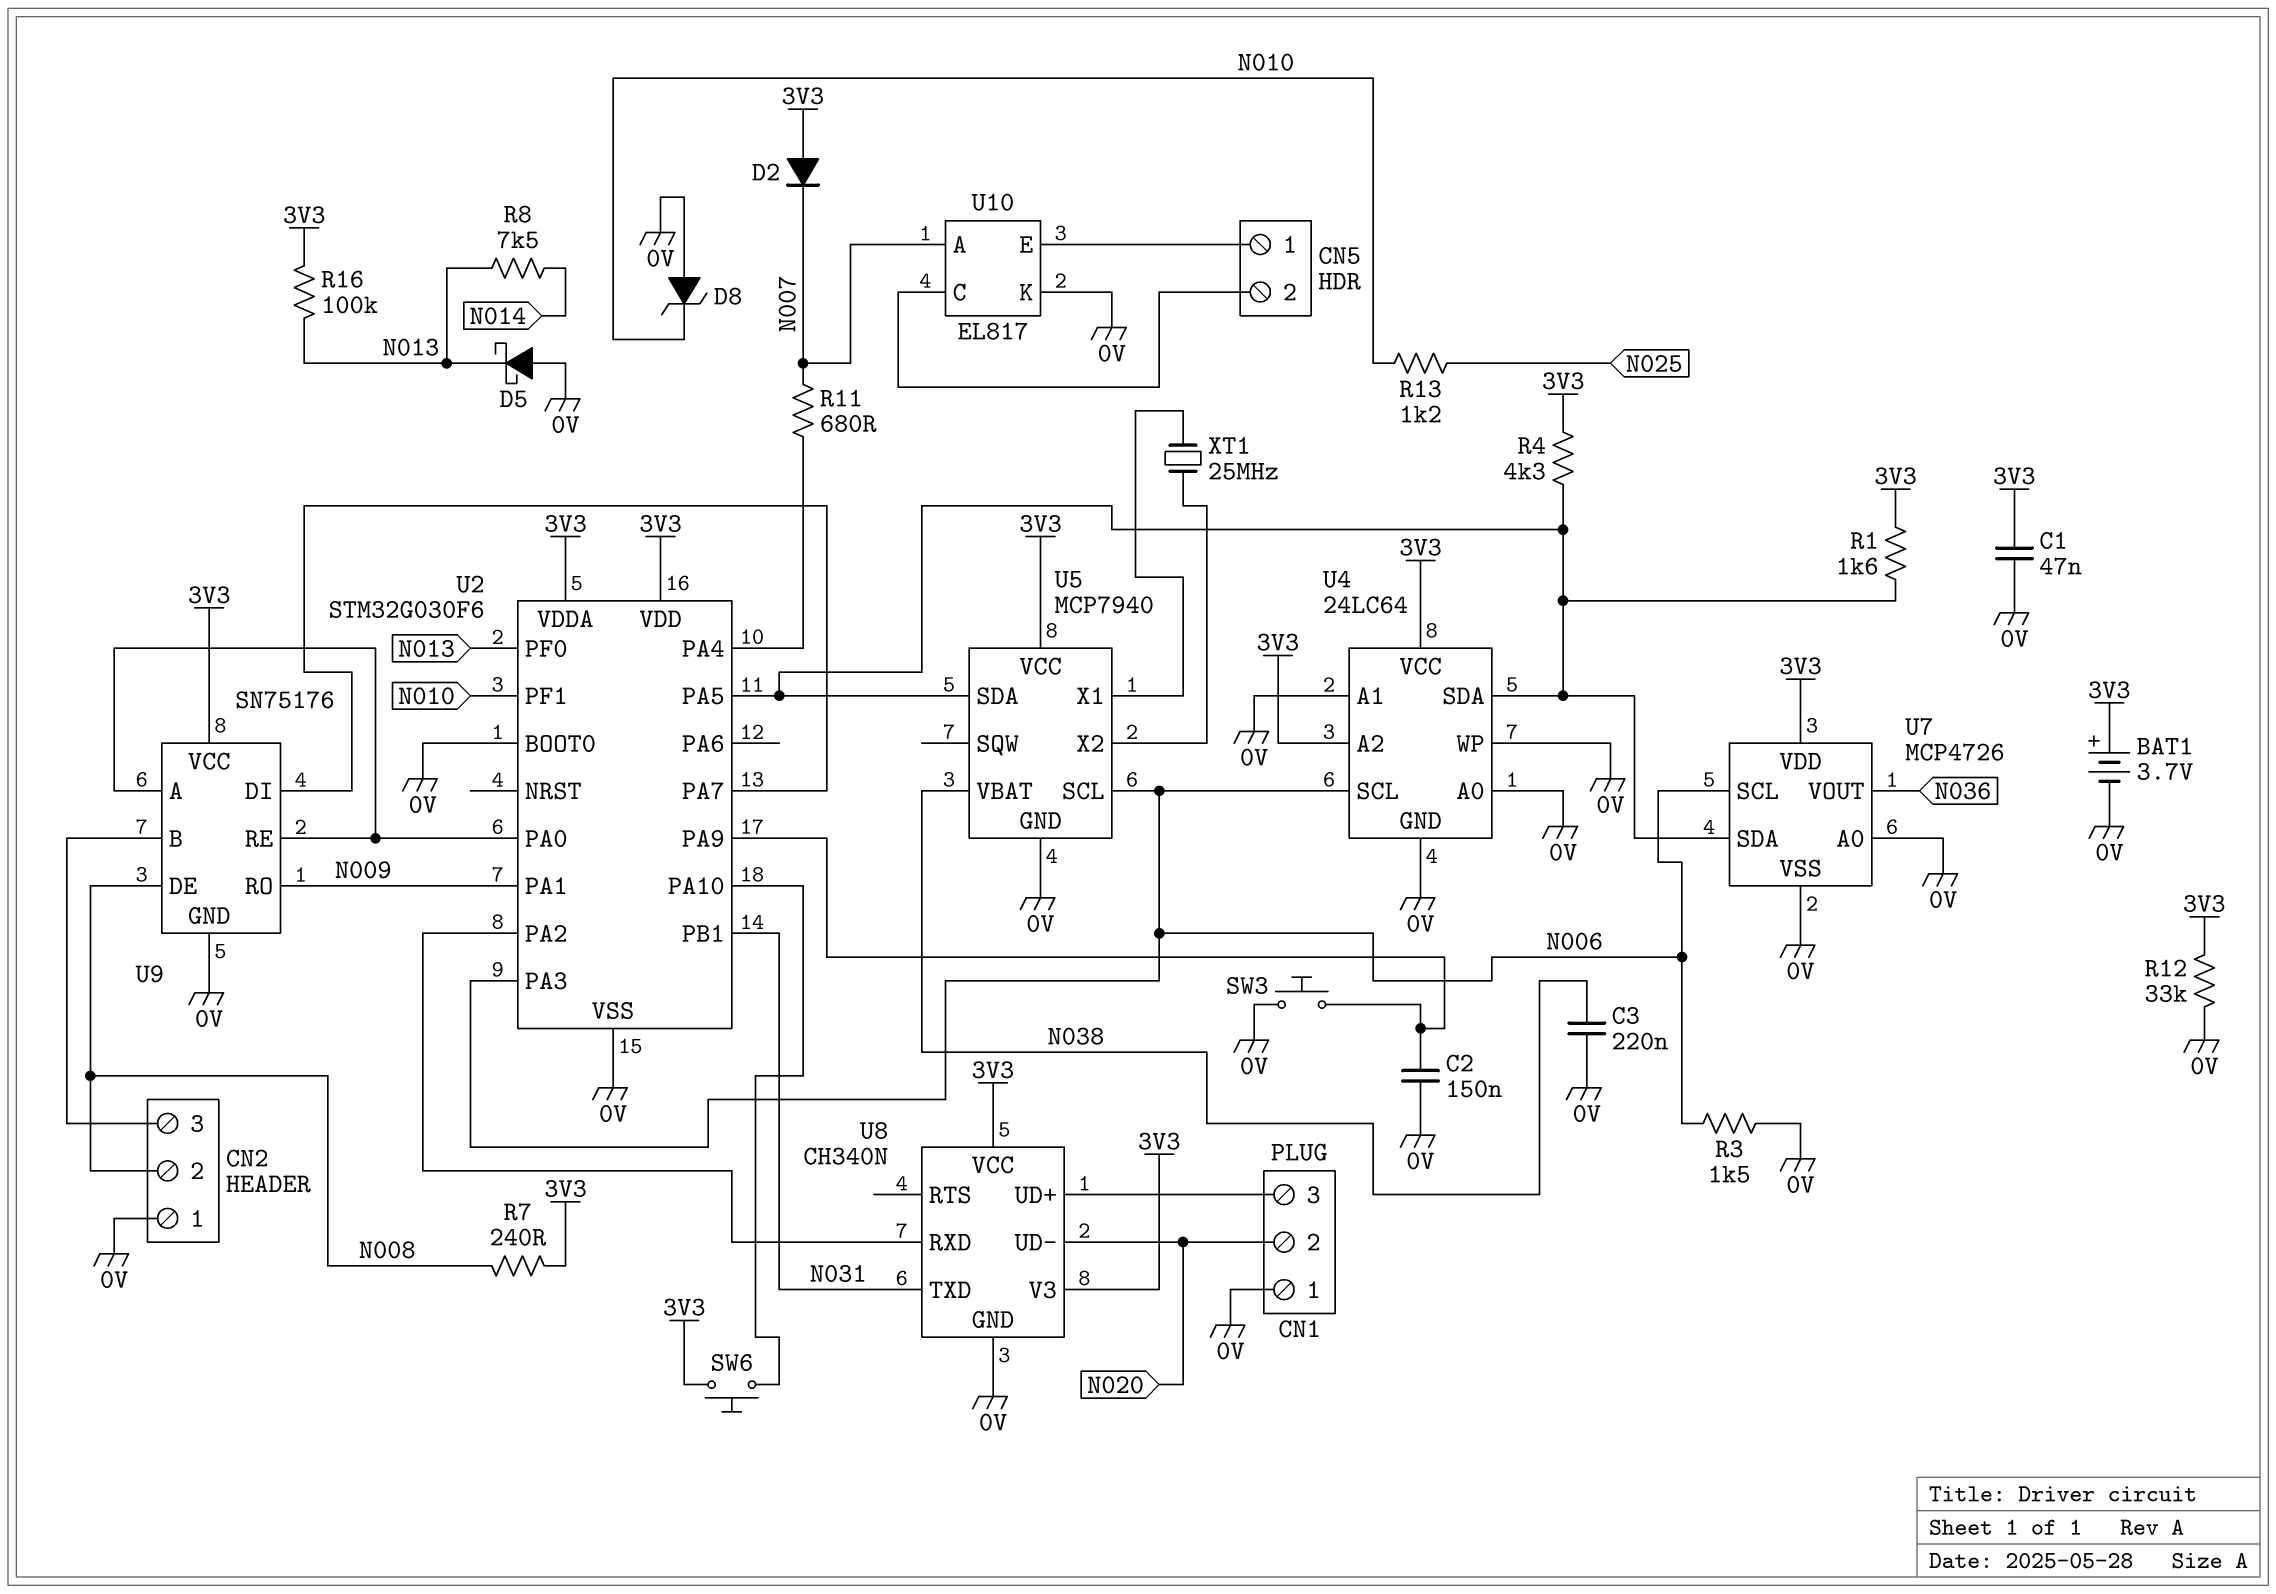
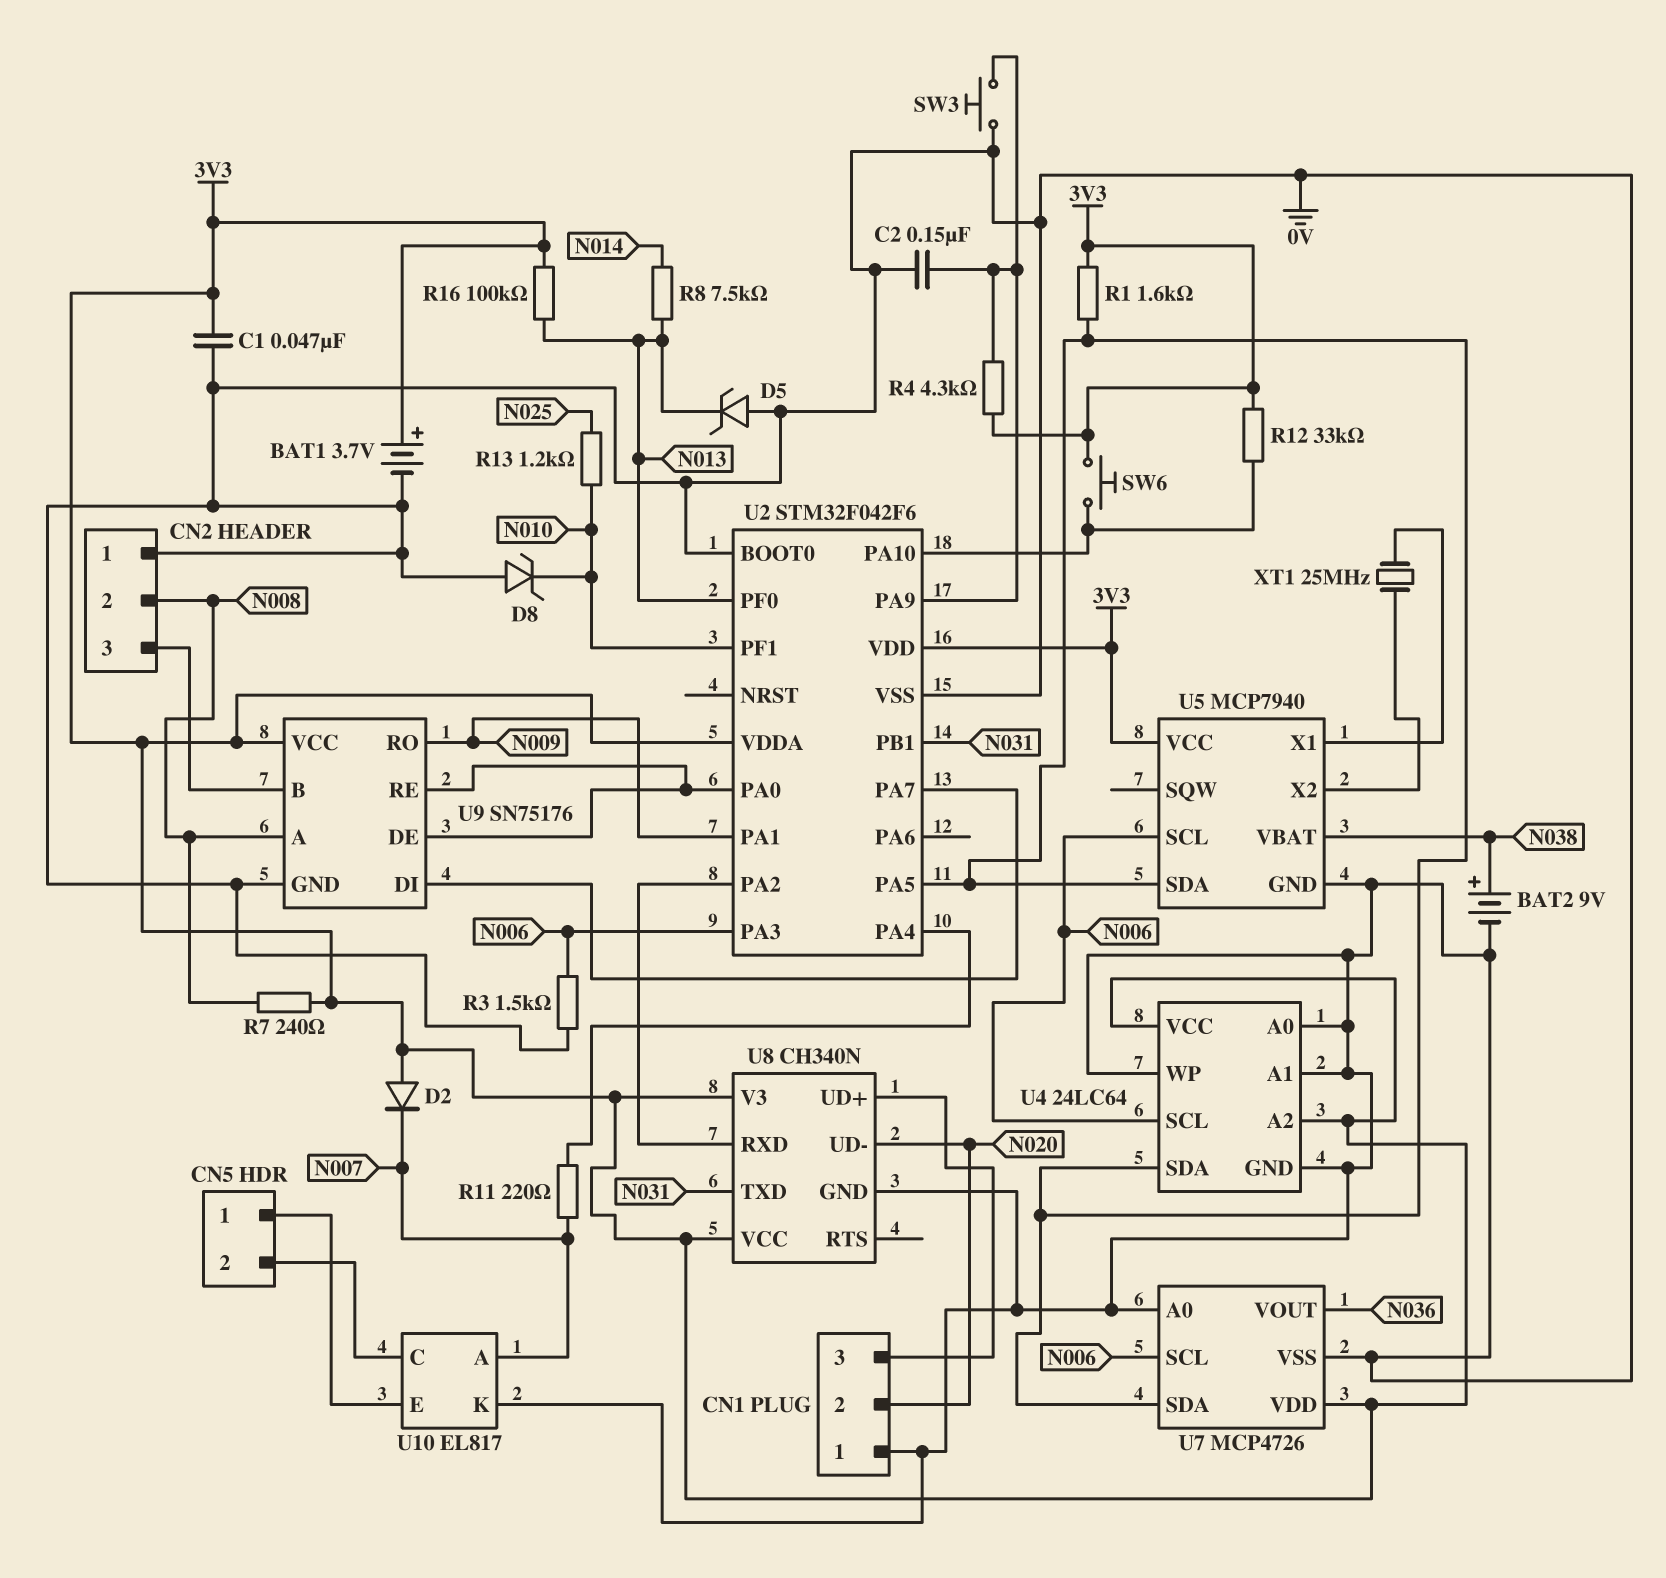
BAT2: none -> 9V (plus N038, minus 0V)
C3: 220nF (0V, N038) -> none
D5: schottky (A 0V, K N013) -> zener (A 0V, K N013)
R4: 4.3k (3V3, U2/PA5) -> 4.3k (3V3, U2/PA9)
R11: 680 (N007, U2/PA4) -> 220 (N007, U2/PA4)
R12: 33k (0V, 3V3) -> 33k (3V3, U2/PA10)
U2: STM32G030F6 -> STM32F042F6
U9 pin A: U2/PA0 -> N008
U9 pin DE: N008 -> U2/PA0

